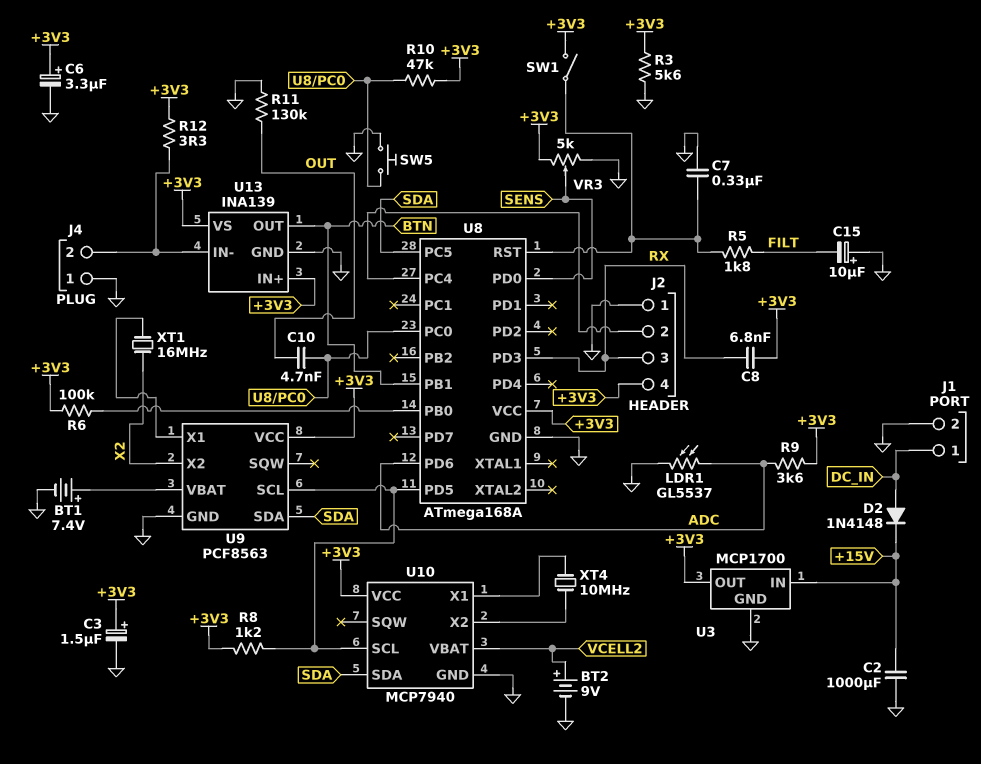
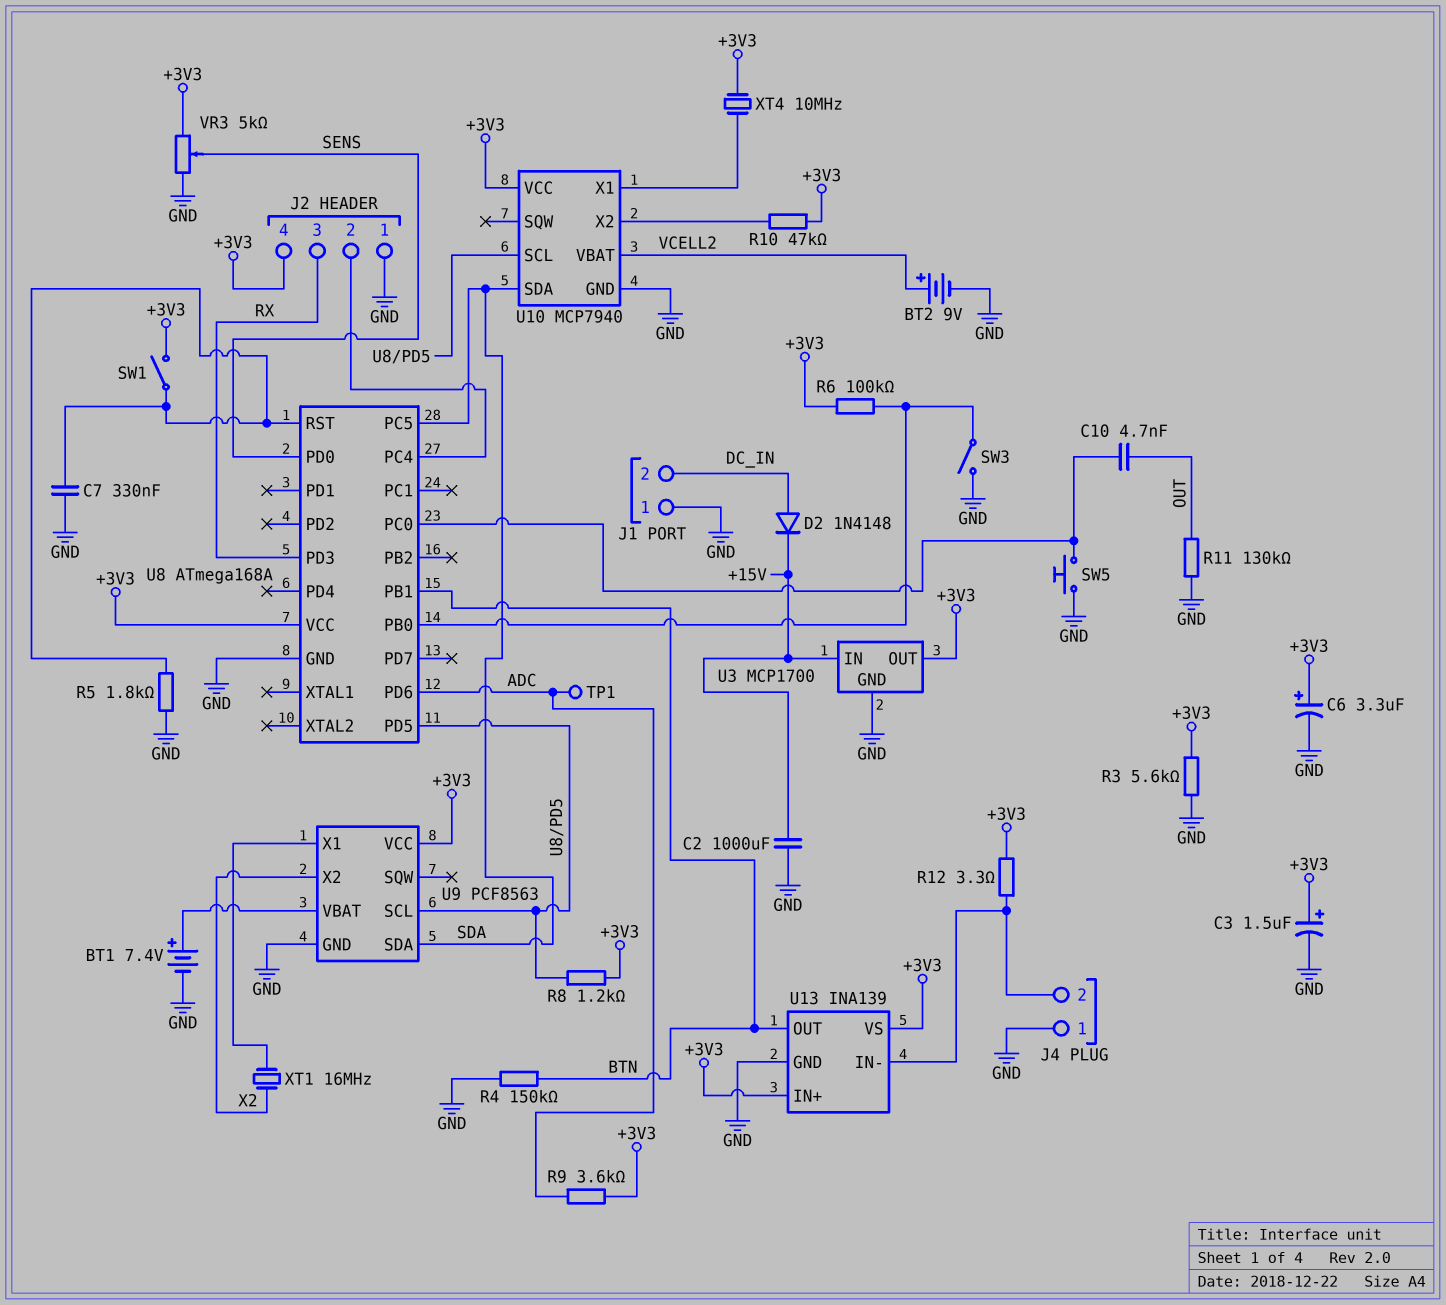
C8: 6.8nF (+3V3, RX) -> none
C15: 10uF (plus GND, minus FILT) -> none
J1 pin 1: DC_IN -> GND
J1 pin 2: GND -> DC_IN
LDR1: GL5537 (ADC, GND) -> none
R4: none -> 150k (BTN, GND)
R5: 1.8k (FILT, U8/RST) -> 1.8k (GND, U8/RST)
R10: 47k (+3V3, U8/PC0) -> 47k (+3V3, U10/X2)
SW3: none -> switch (GND, U8/PB0)
TP1: none -> test point (ADC)
XT4: 10MHz (U10/X1, U10/X2) -> 10MHz (+3V3, U10/X1)

